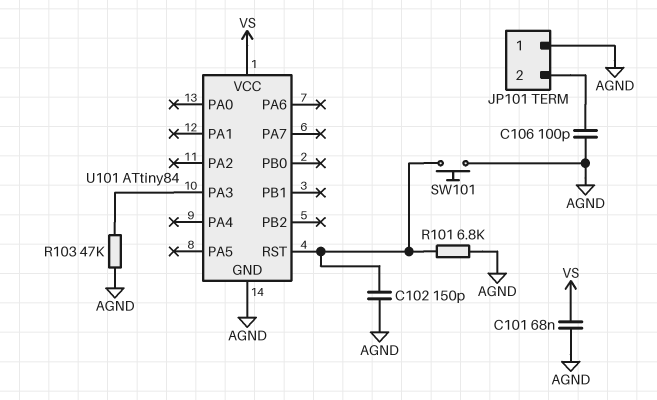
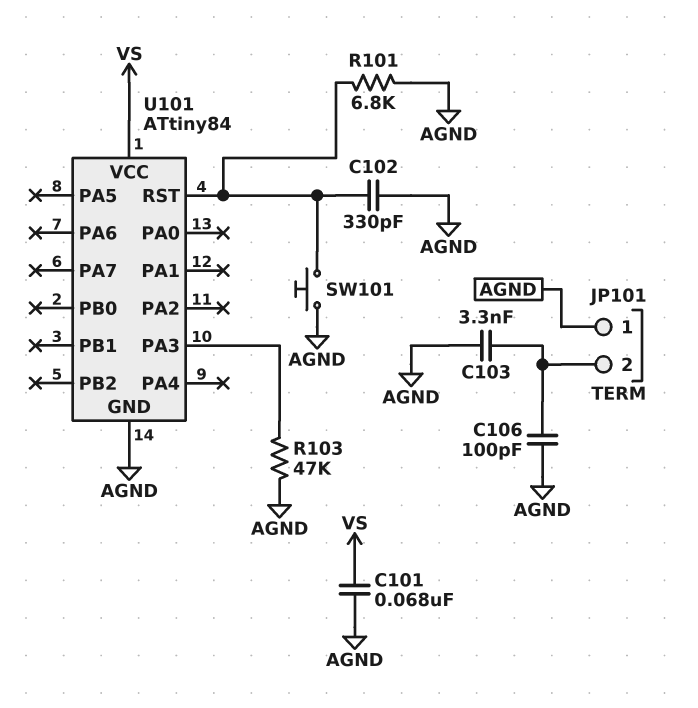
C102: 150pF (AGND, U101/RST) -> 330pF (AGND, U101/RST)
C103: none -> 3.3nF (AGND, JP101/2)

